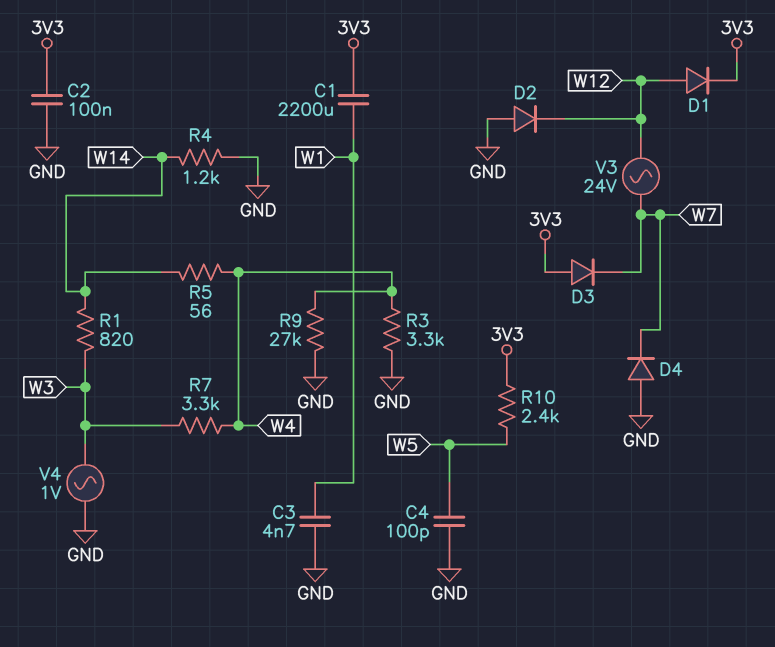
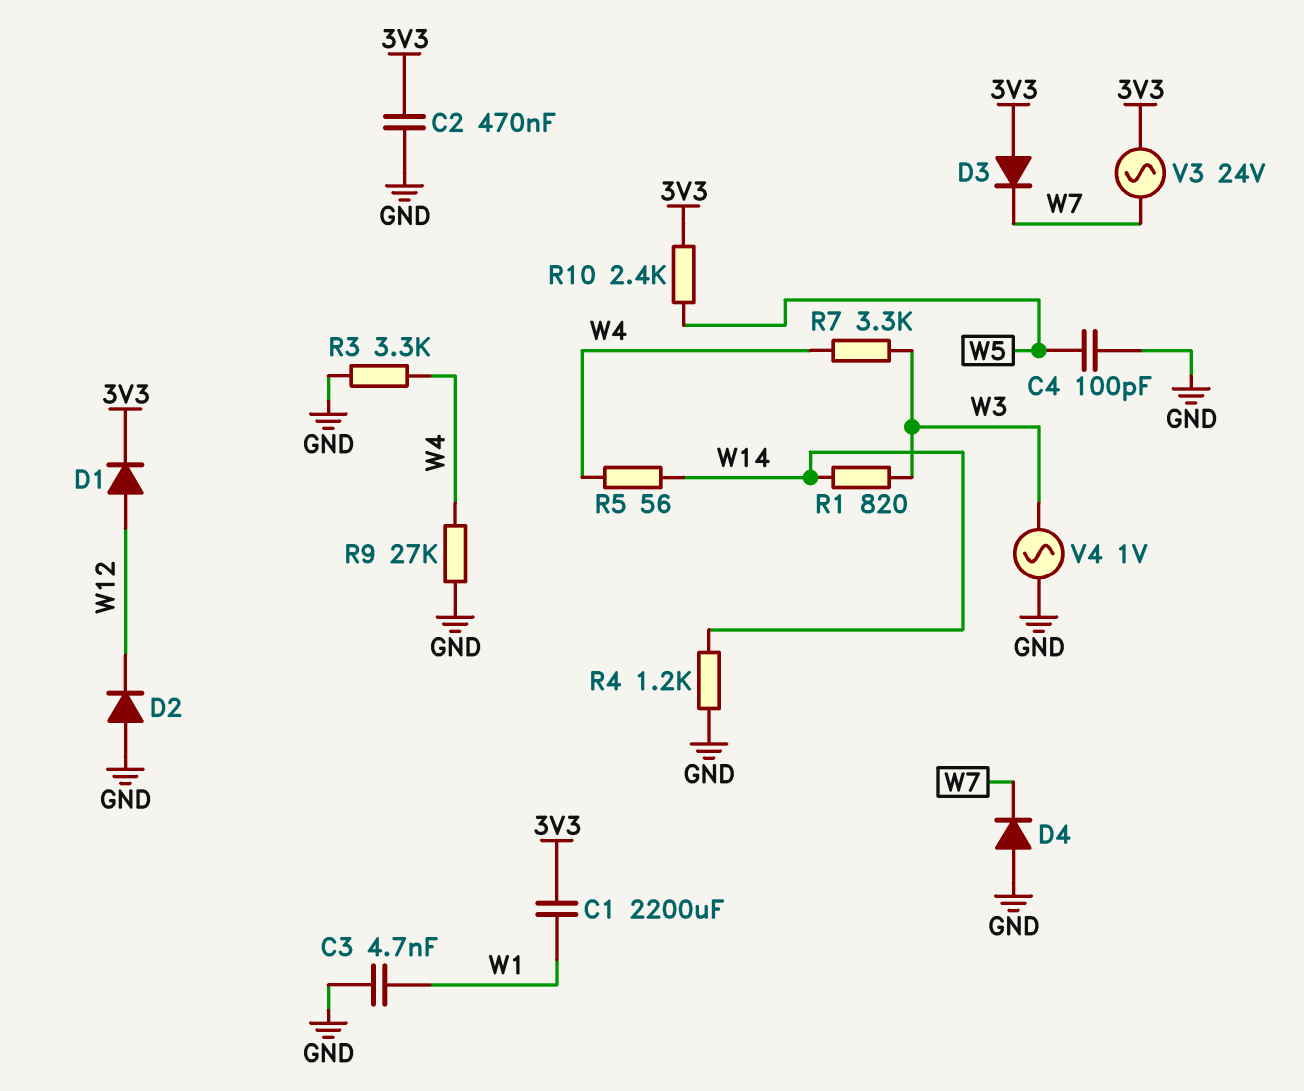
C2: 100nF (3V3, GND) -> 470nF (3V3, GND)
V3: AC 24V (W7, W12) -> AC 24V (3V3, W7)

